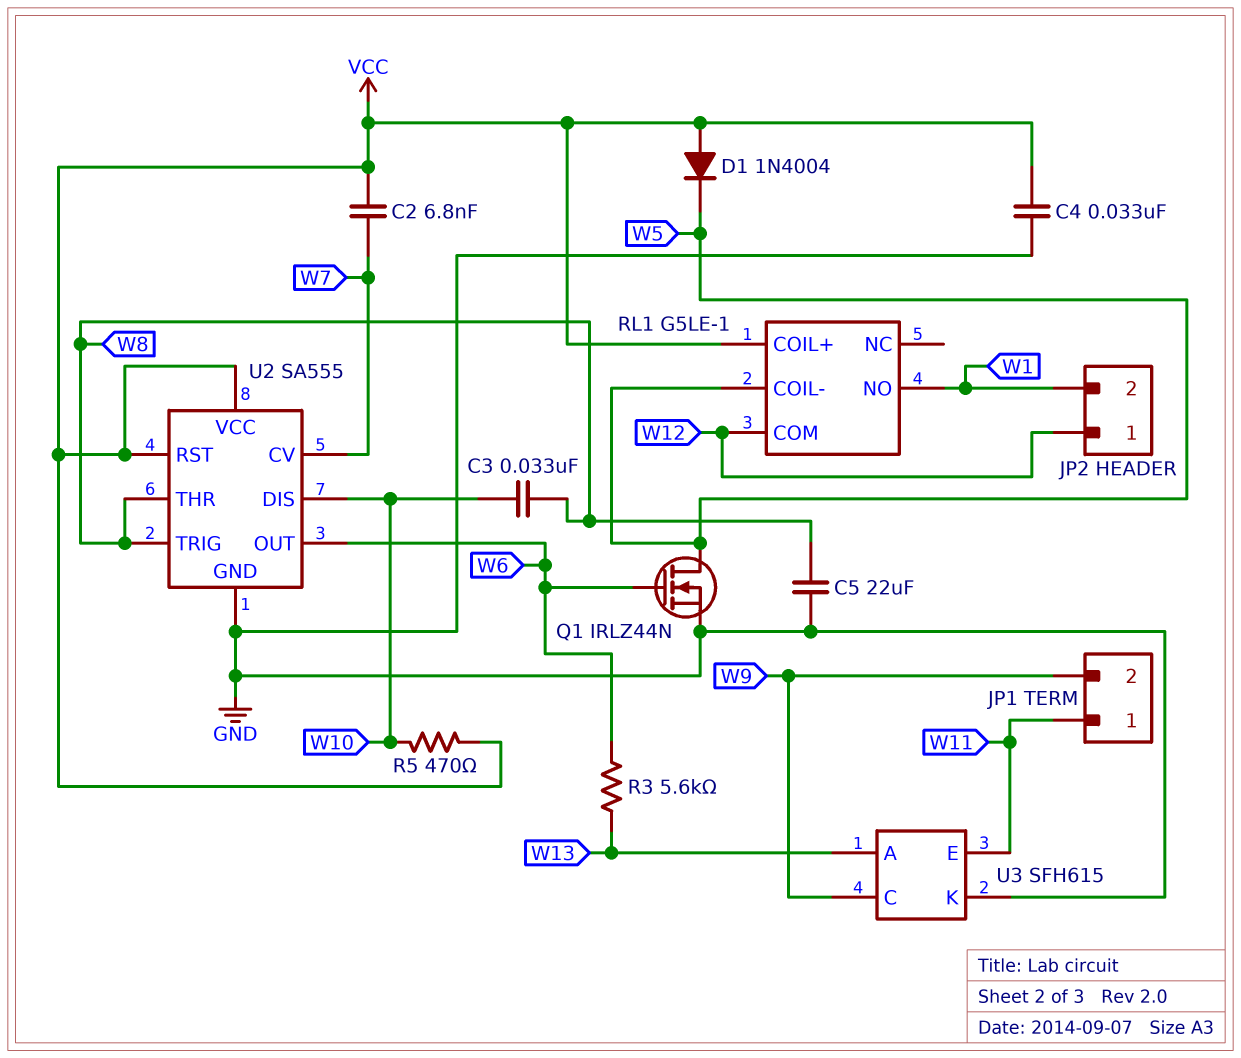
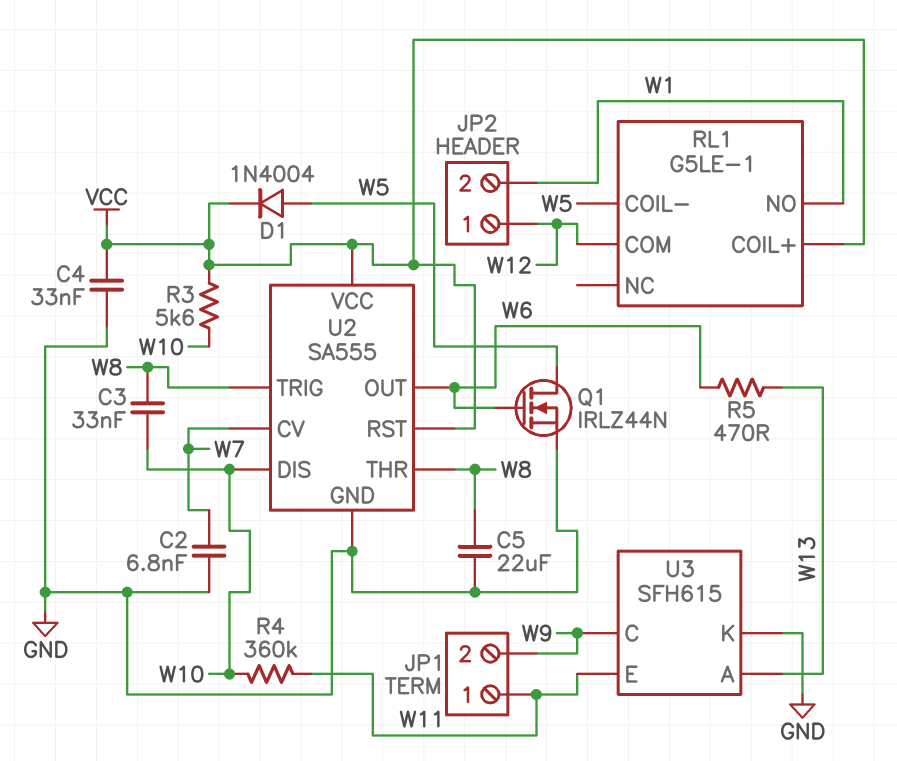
C2: 6.8nF (VCC, W7) -> 6.8nF (GND, W7)
D1: diode 1N4004 (A VCC, K W5) -> diode 1N4004 (A W5, K VCC)
R3: 5.6k (W6, W13) -> 5.6k (VCC, W10)
R4: none -> 360k (W10, W11)
R5: 470 (VCC, W10) -> 470 (W6, W13)

